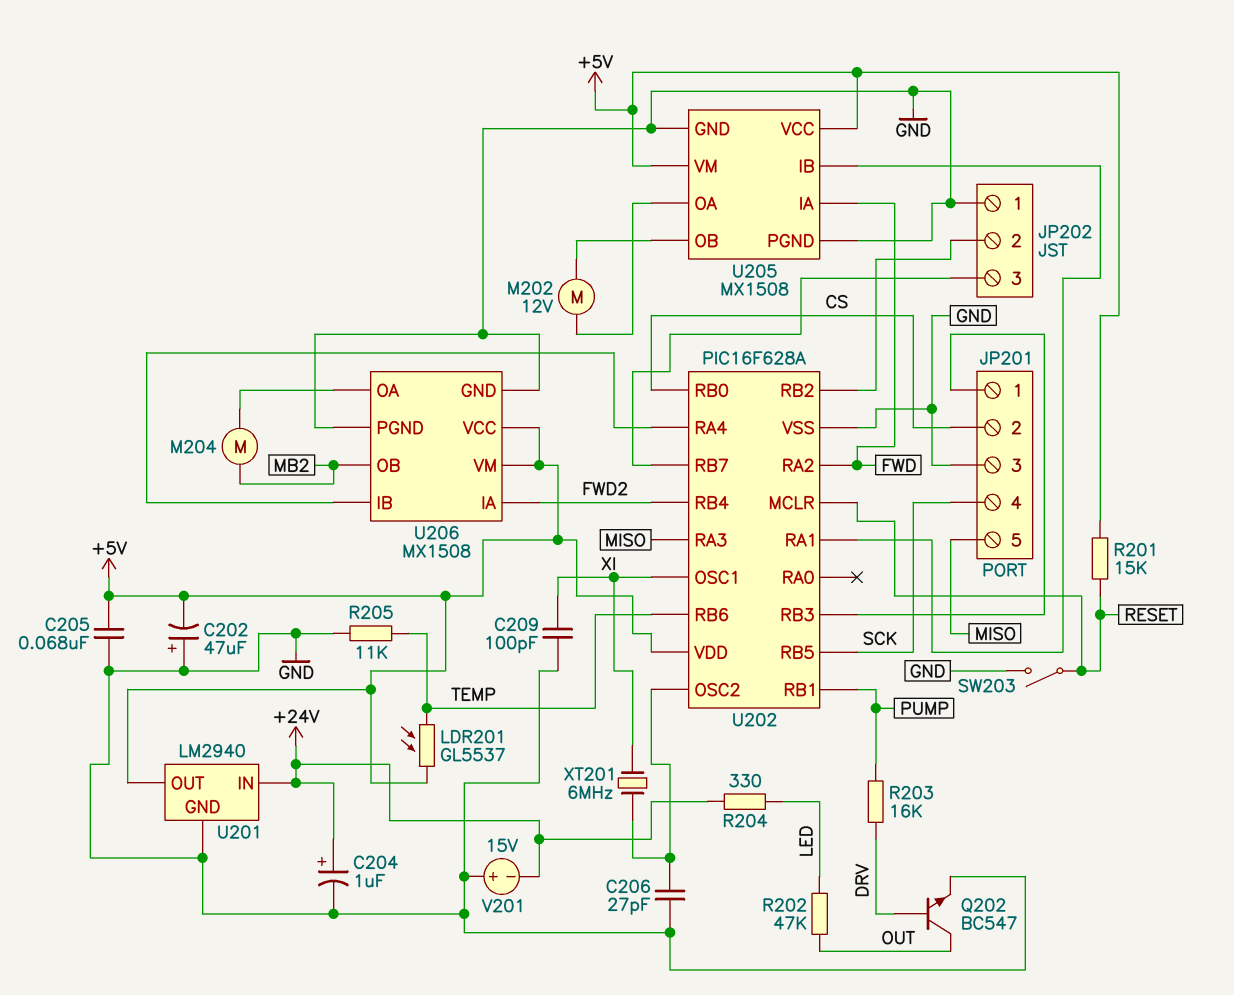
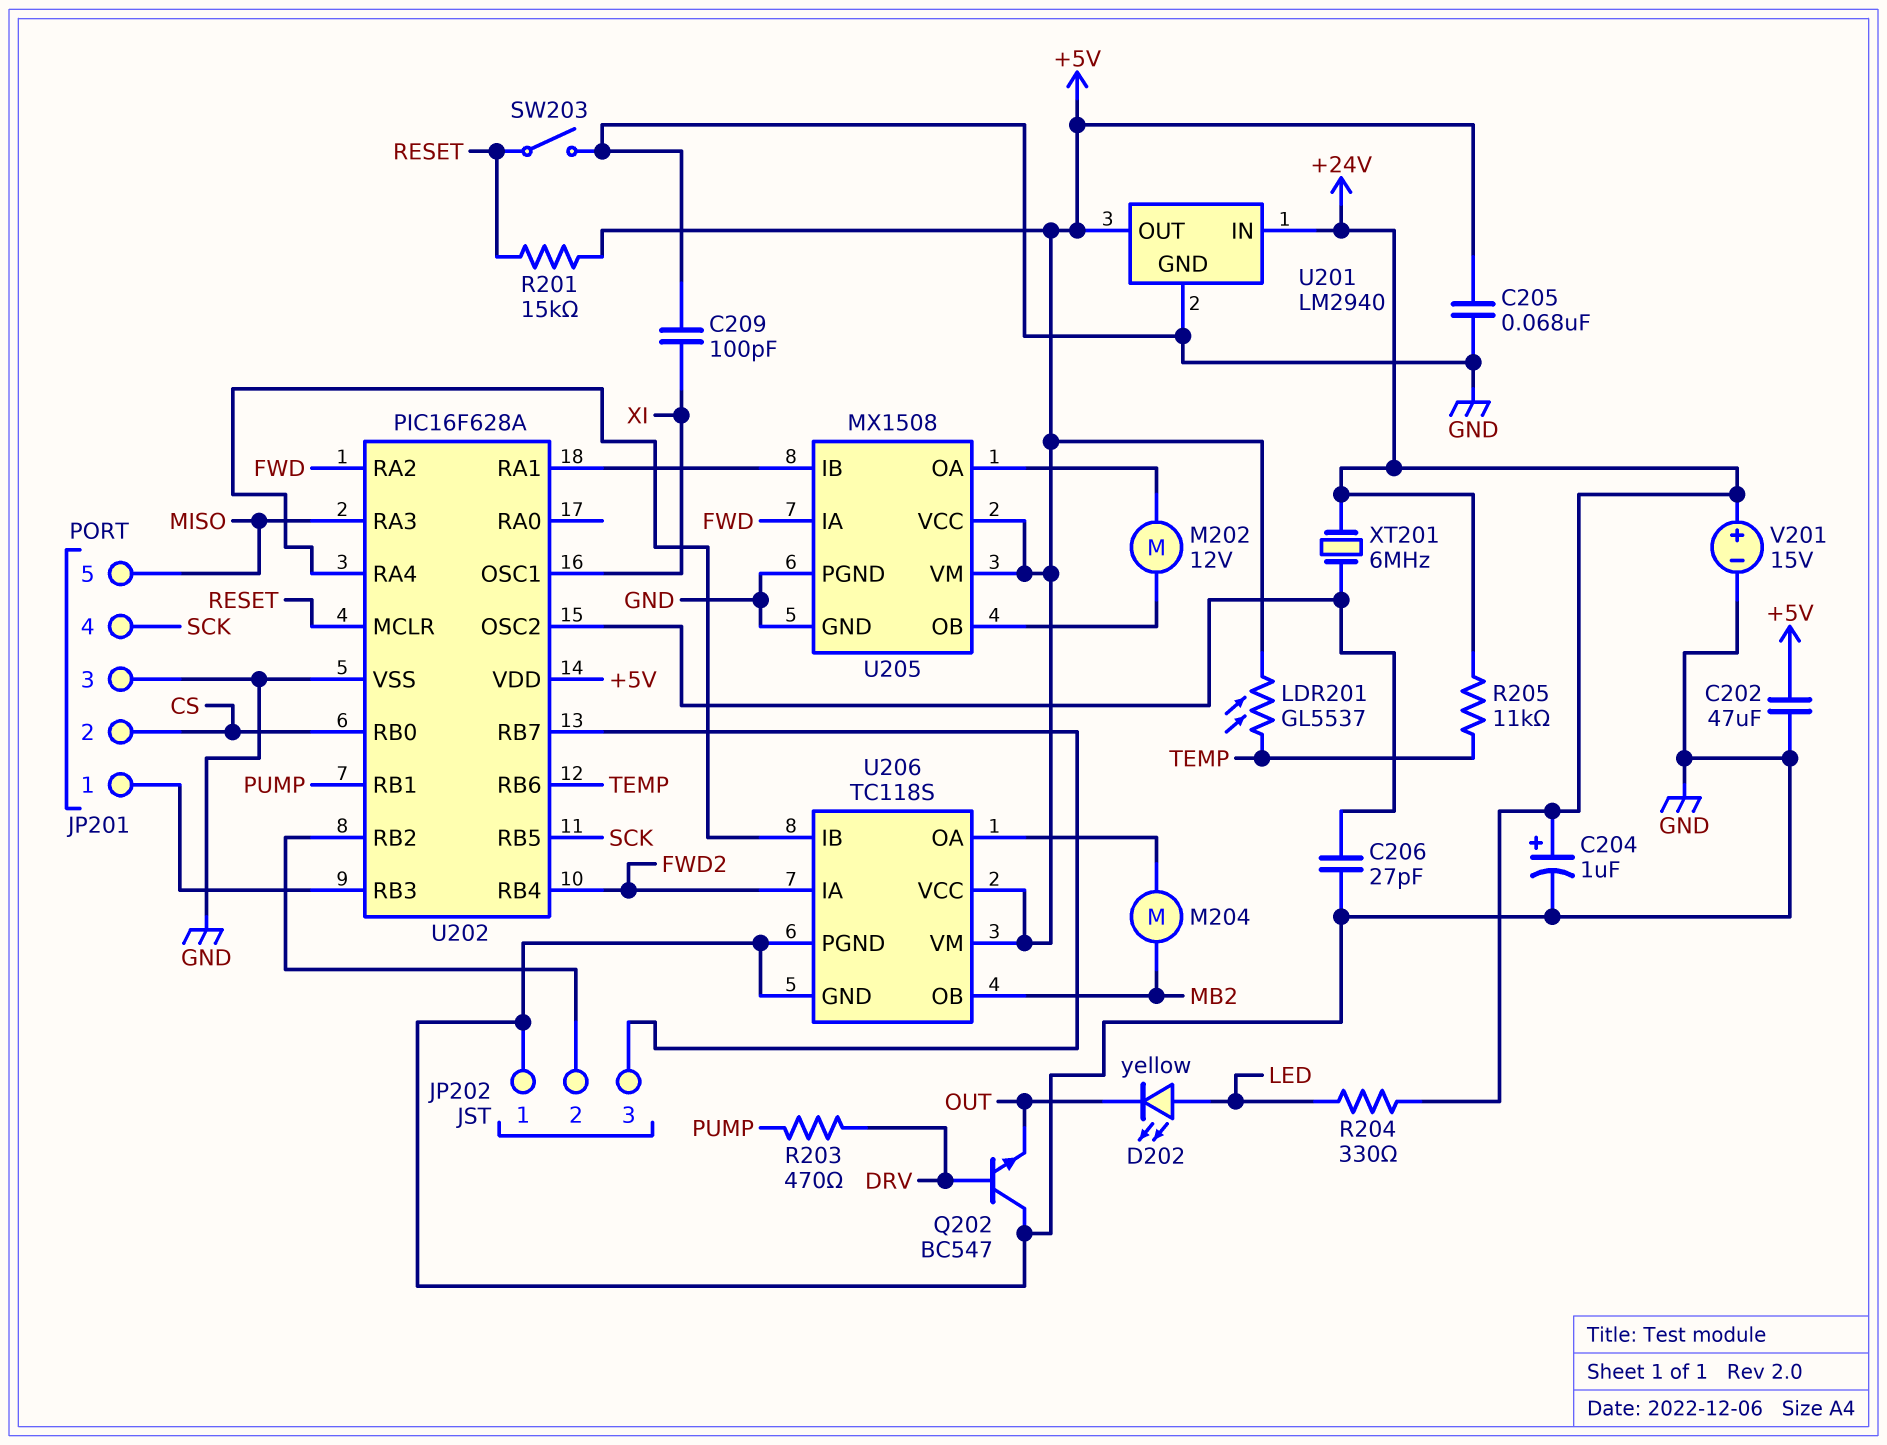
C202: 47uF (plus GND, minus +5V) -> 47uF (+5V, GND)
D202: none -> LED yellow (A LED, K OUT)
Q202: NPN BC547 (B DRV, C OUT, E GND) -> NPN BC547 (B DRV, C GND, E OUT)
R202: 47k (LED, OUT) -> none
R203: 16k (DRV, PUMP) -> 470 (DRV, PUMP)
R205: 11k (GND, TEMP) -> 11k (+24V, TEMP)
U206: MX1508 -> TC118S
V201: 15V (plus GND, minus +24V) -> 15V (plus +24V, minus GND)
XT201: 6MHz (U202/OSC2, XI) -> 6MHz (+24V, U202/OSC2)

